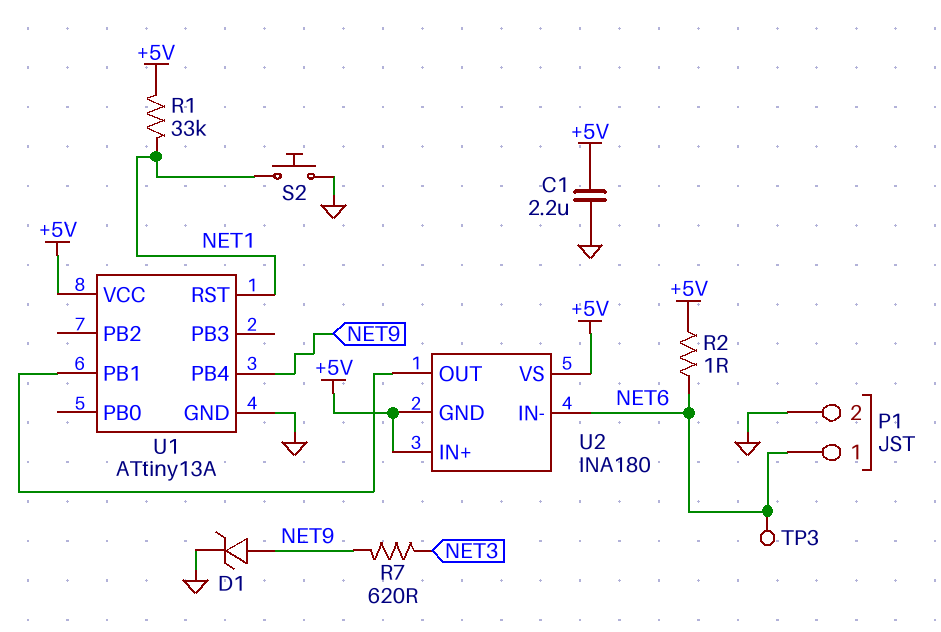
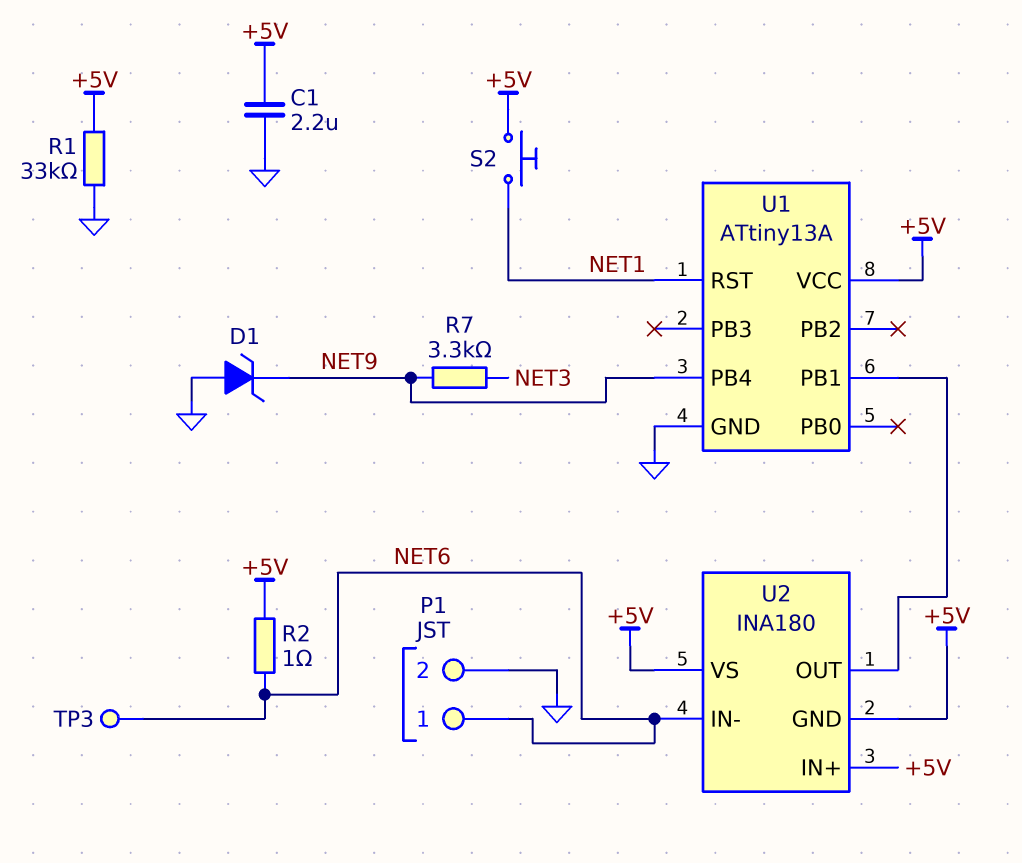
D1: zener (A NET9, K GND) -> zener (A GND, K NET9)
R1: 33k (+5V, NET1) -> 33k (+5V, GND)
R7: 620 (NET3, NET9) -> 3.3k (NET3, NET9)
S2: button (GND, NET1) -> button (+5V, NET1)

